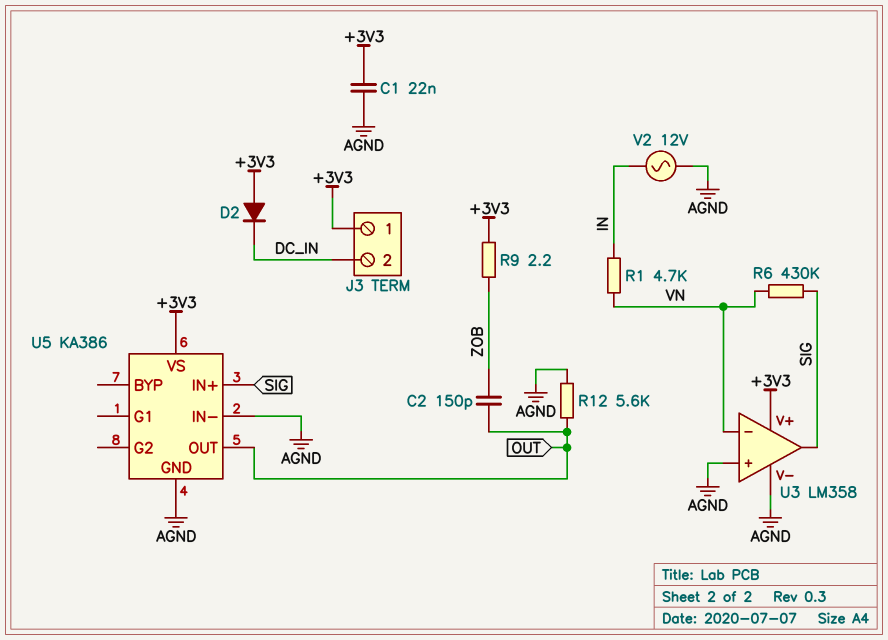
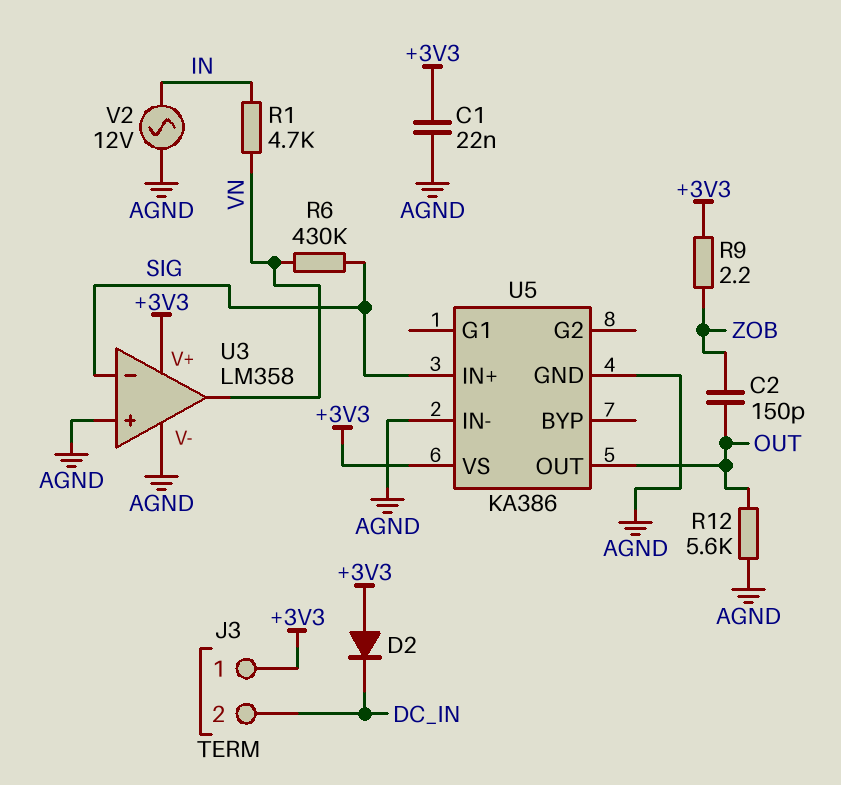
U3 pin in-: VN -> SIG
U3 pin out: SIG -> VN

